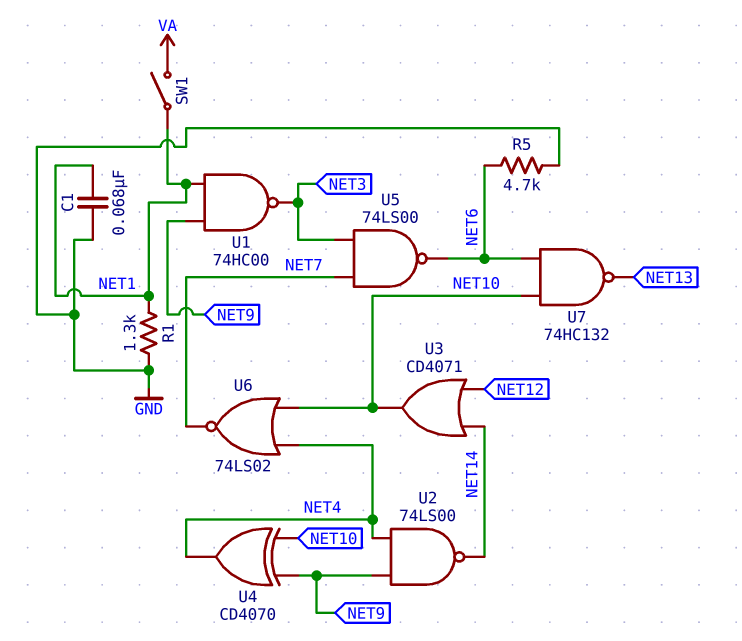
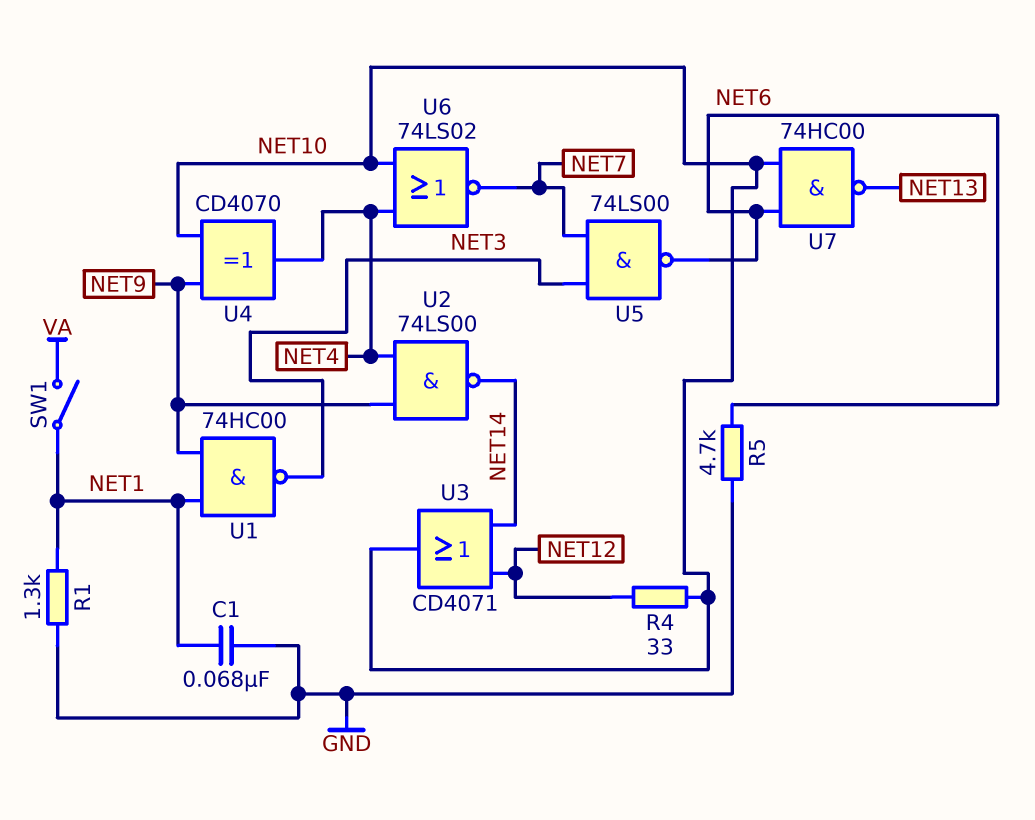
R4: none -> 33 (NET10, NET12)
U7: NAND 74HC132 (in NET6, in NET10, out NET13) -> NAND 74HC00 (in NET6, in NET10, out NET13)

